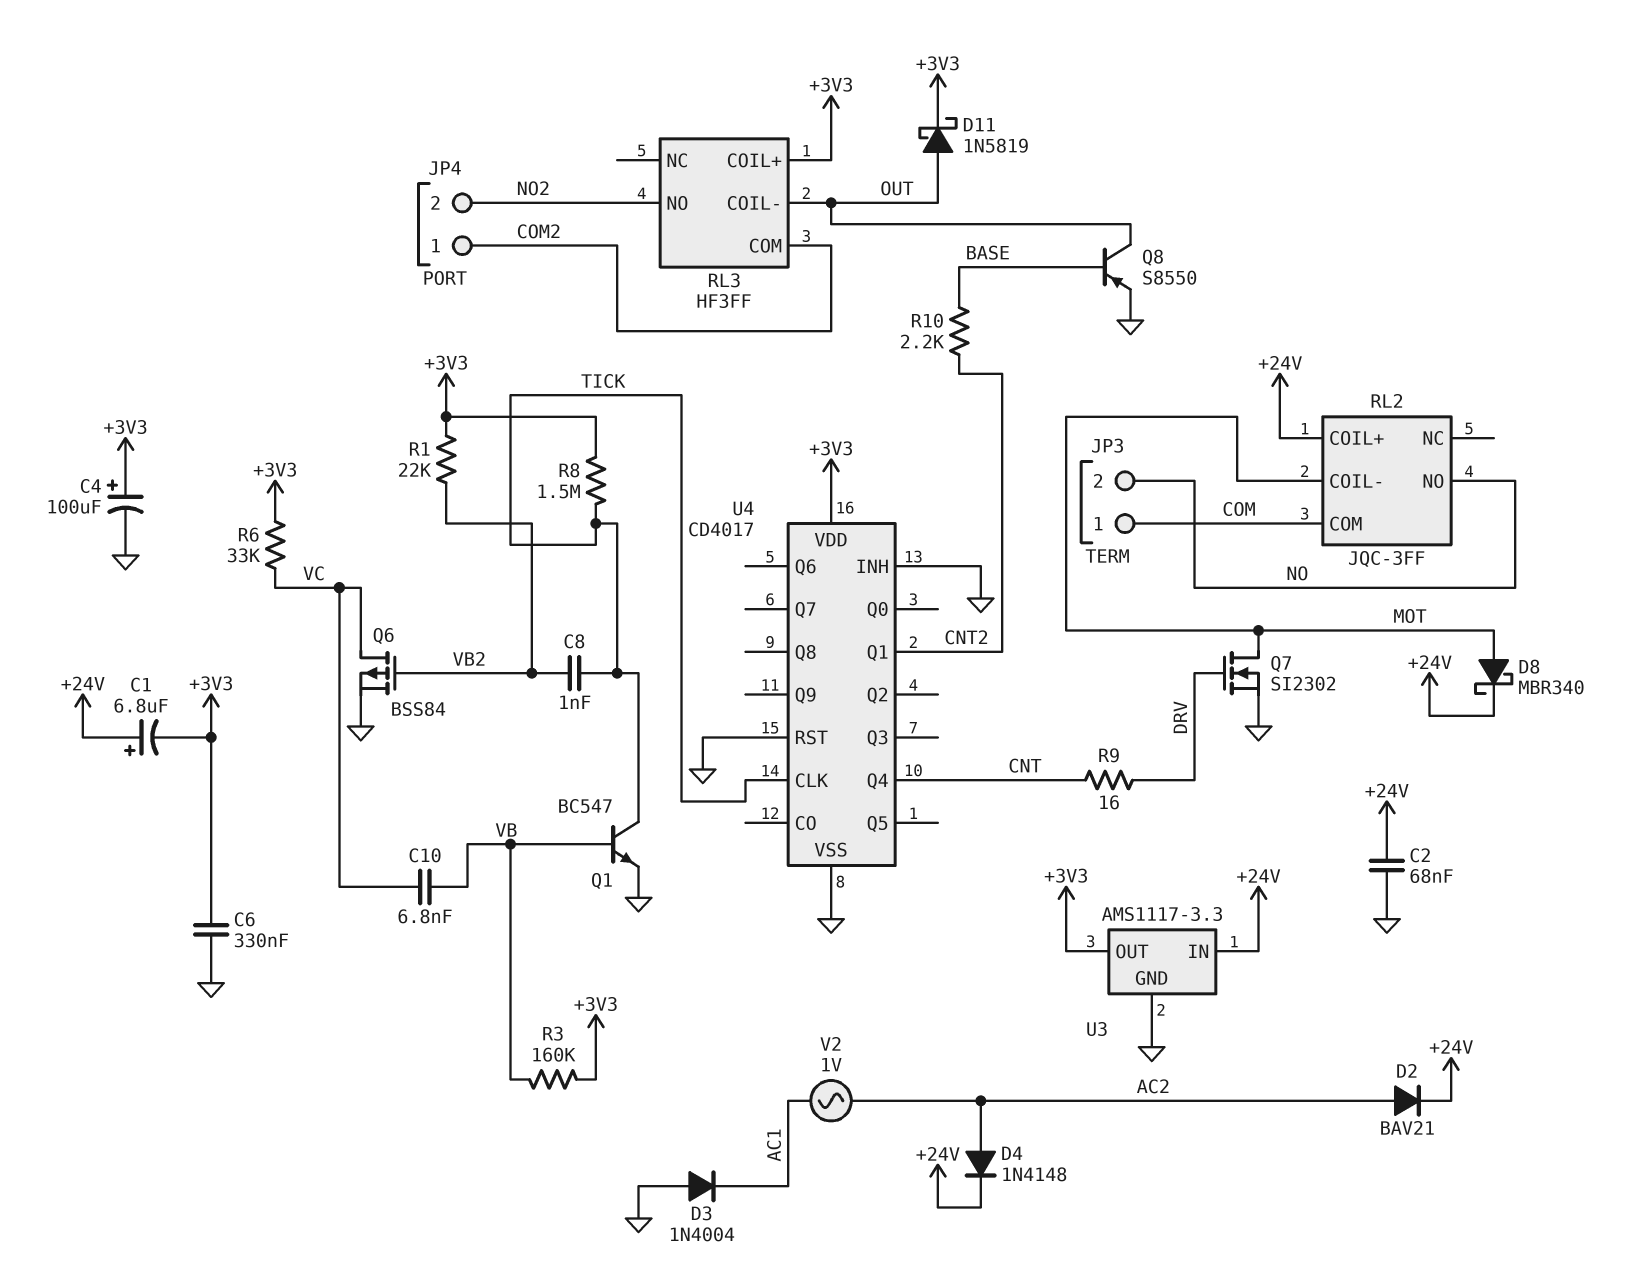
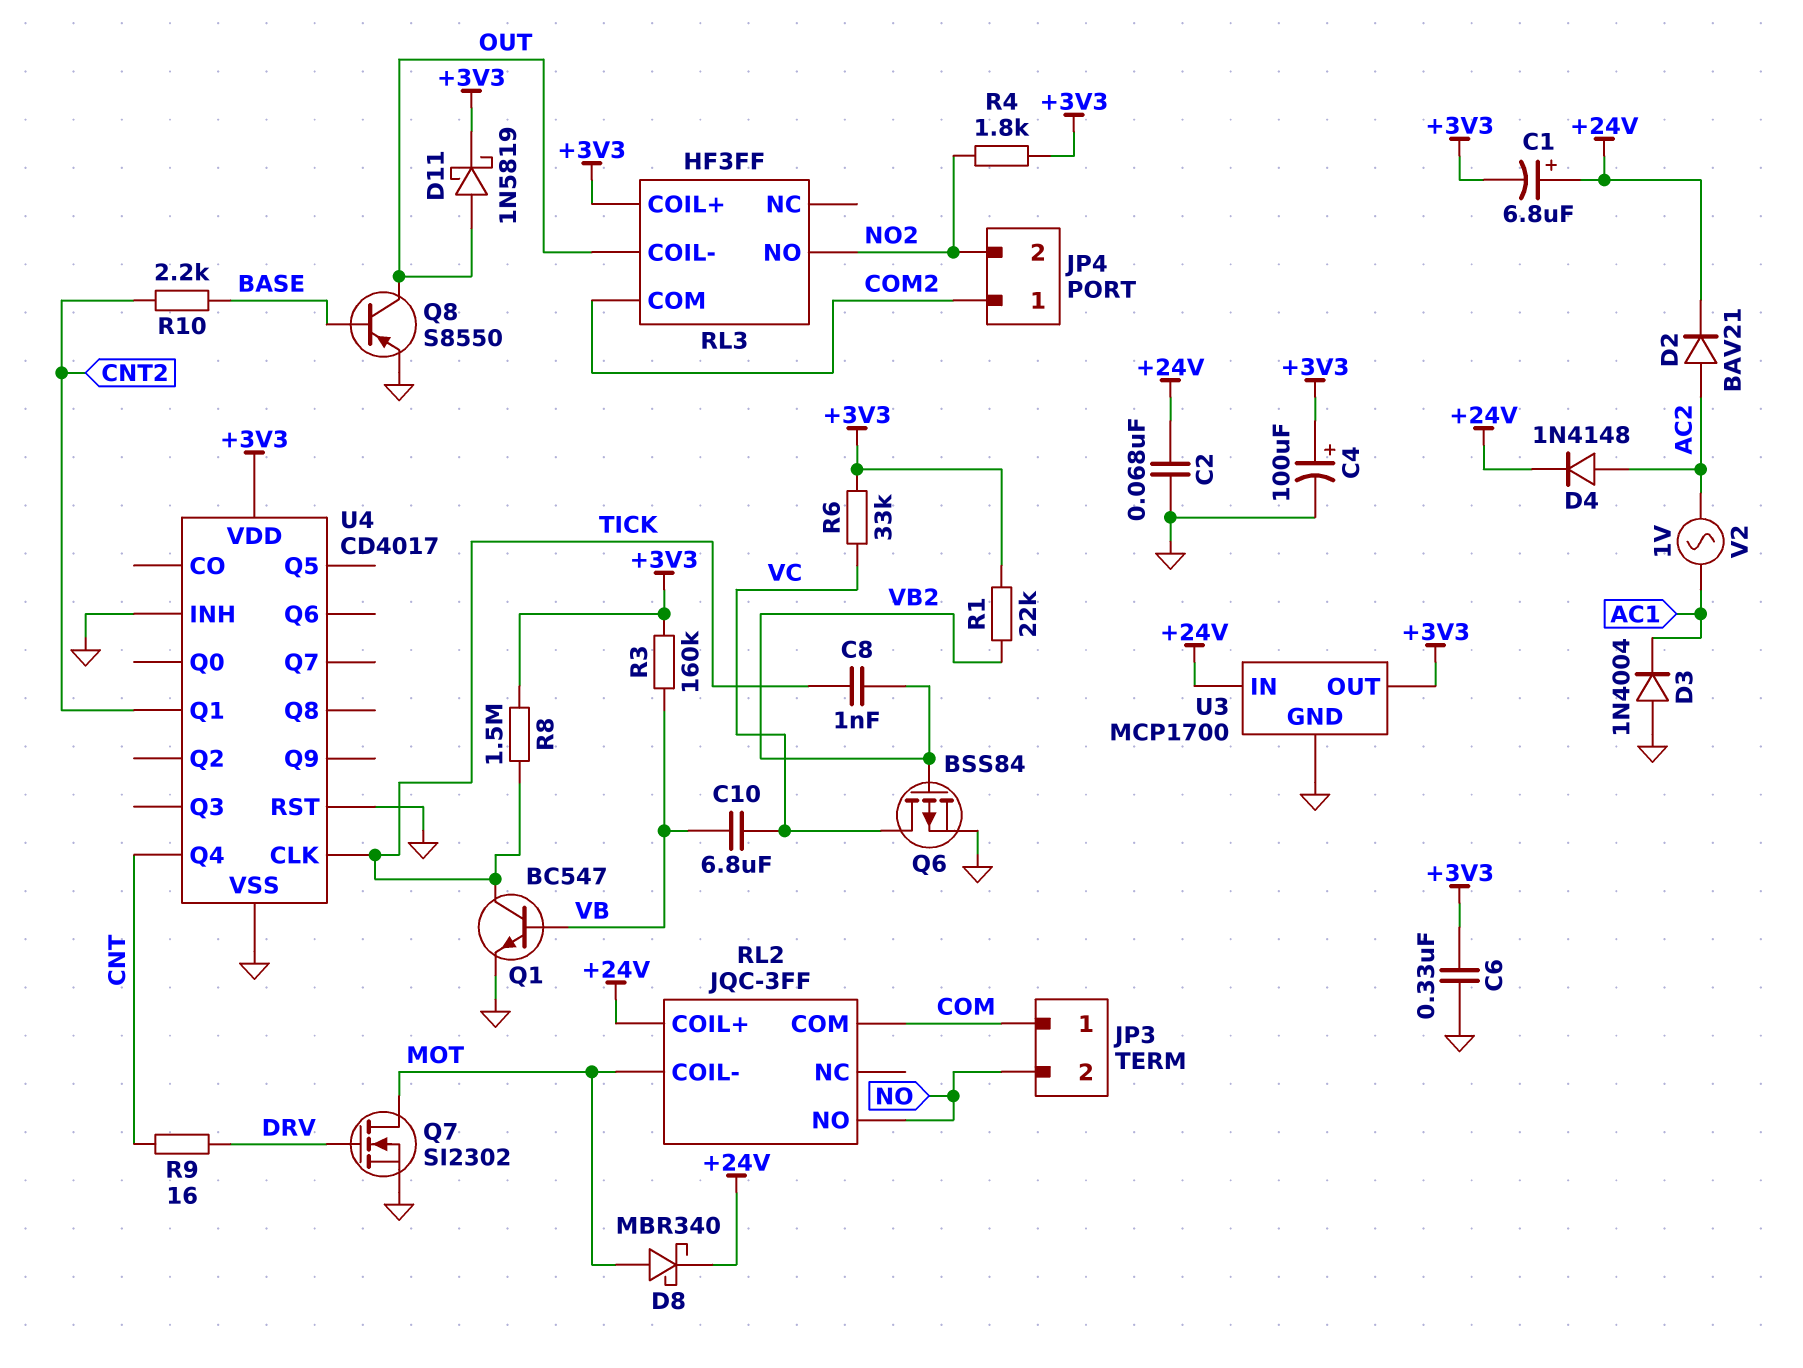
C10: 6.8nF (VB, VC) -> 6.8uF (VB, VC)
R4: none -> 1.8k (+3V3, NO2)
U3: AMS1117-3.3 -> MCP1700

